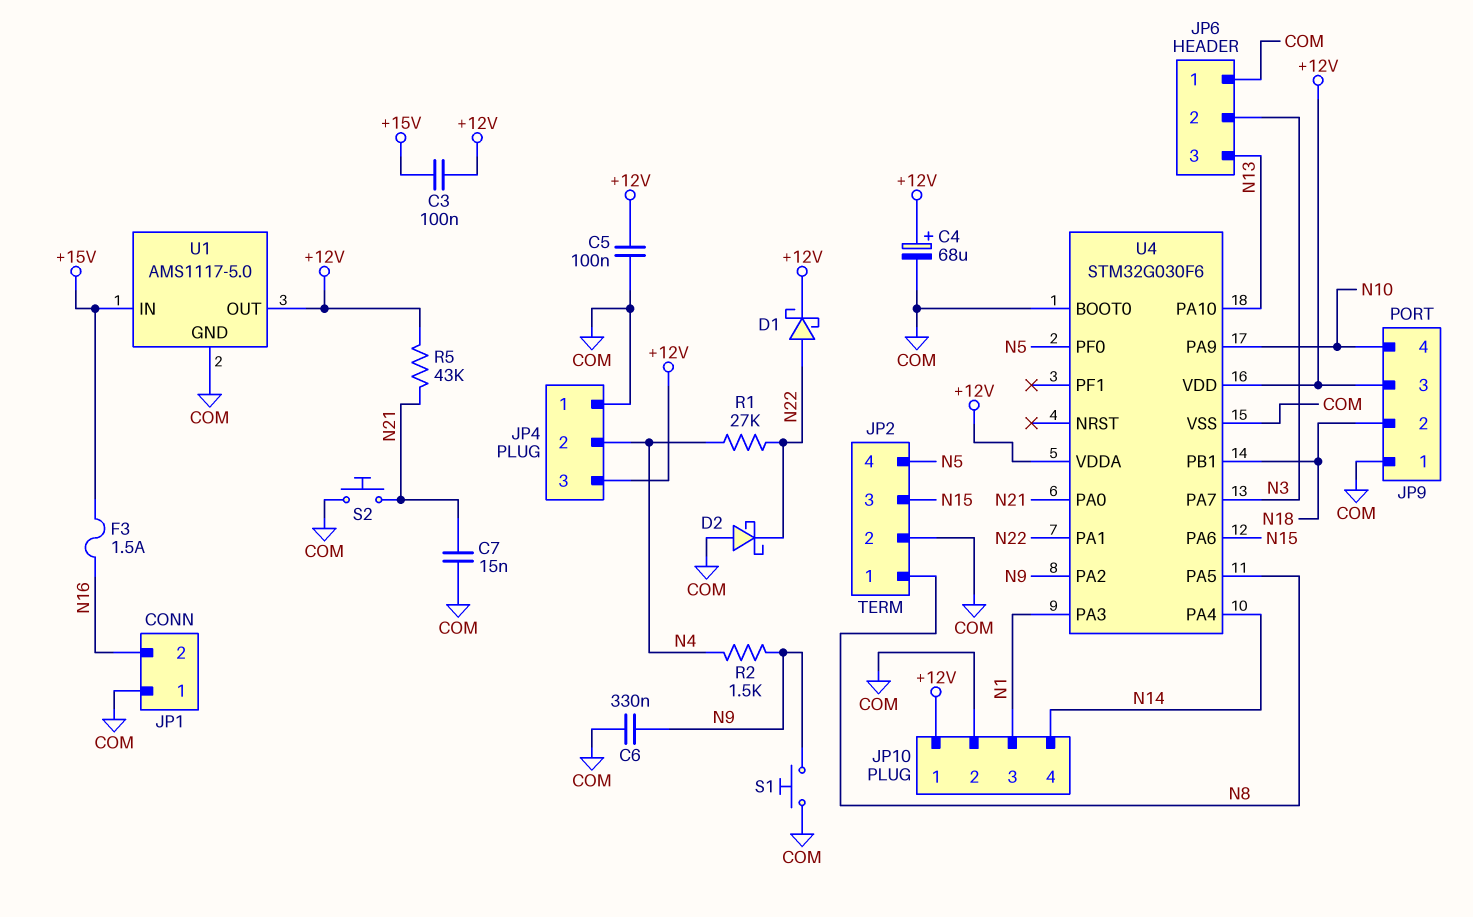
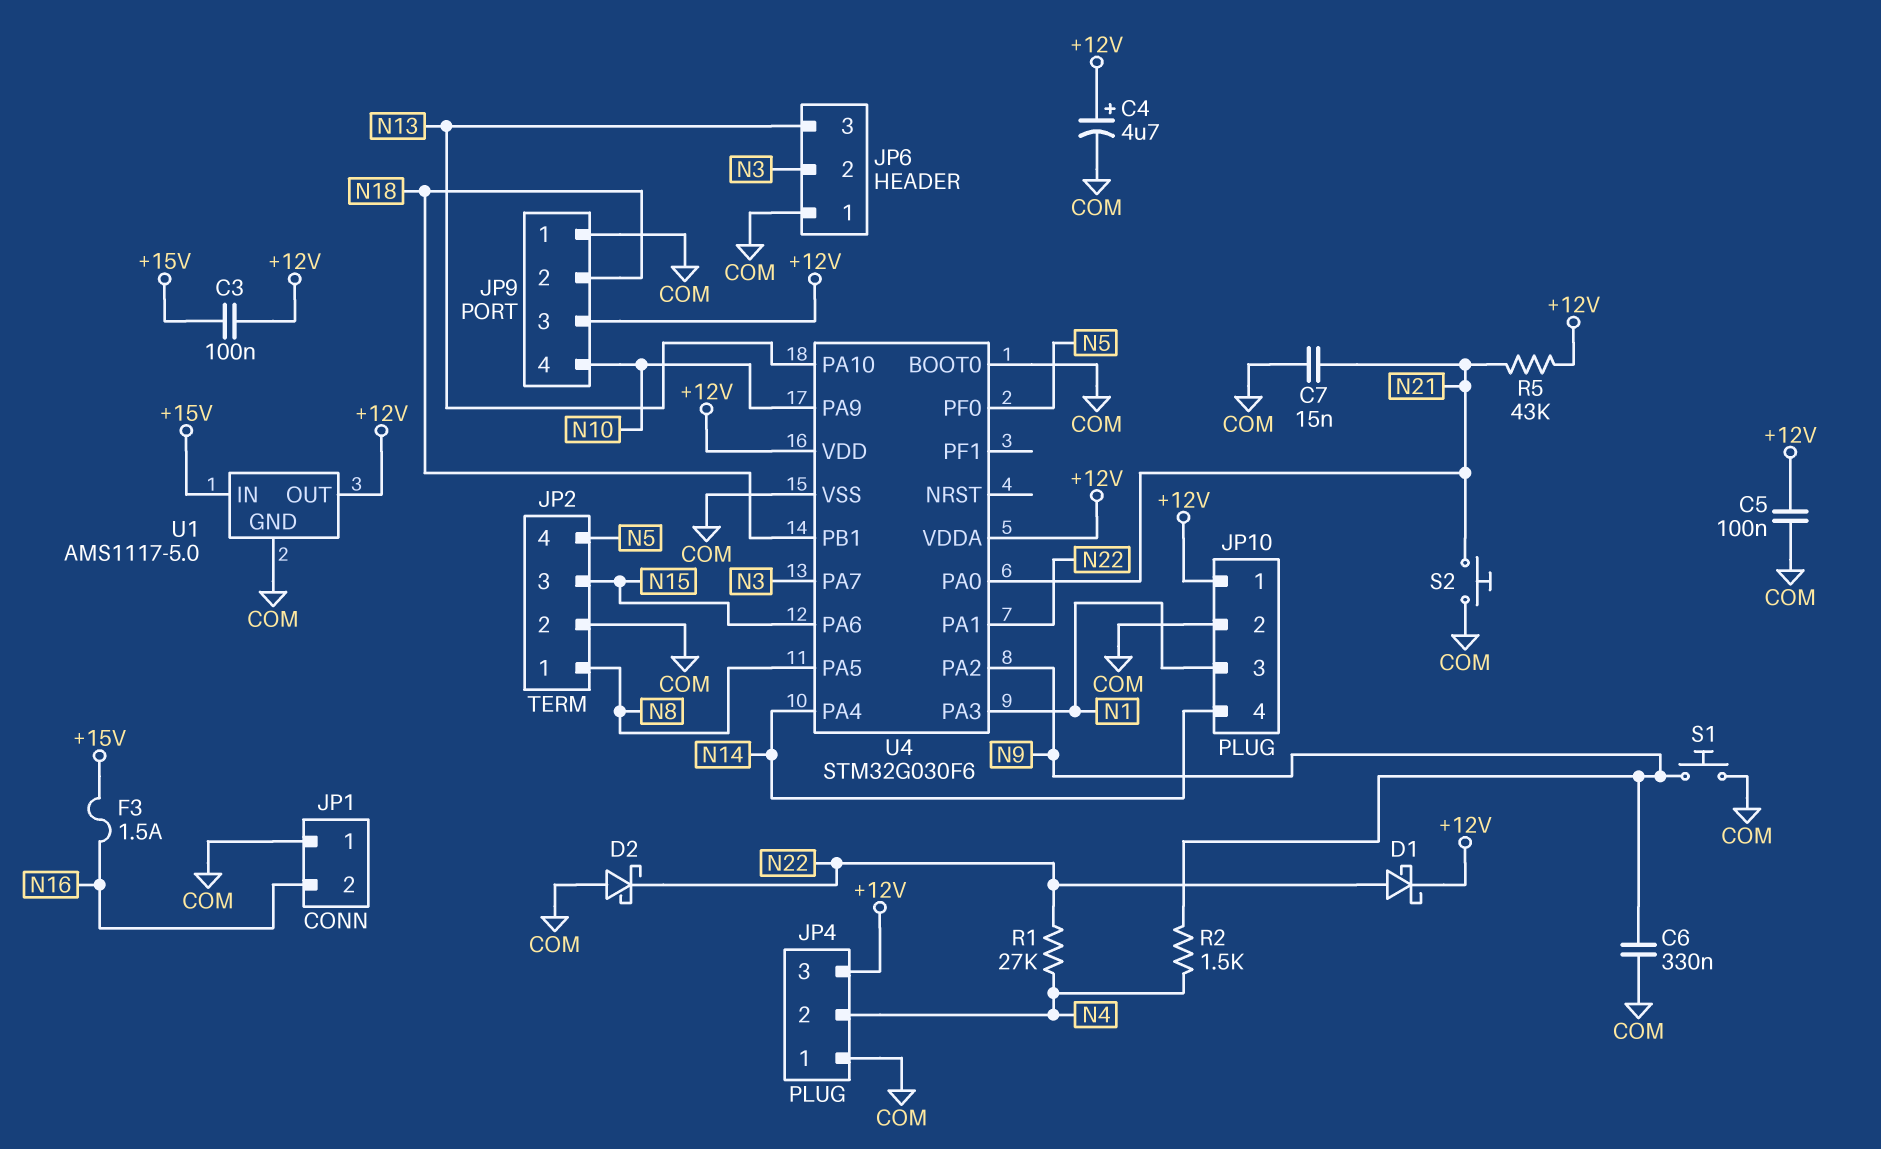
C4: 68uF (plus +12V, minus COM) -> 4.7uF (plus +12V, minus COM)

